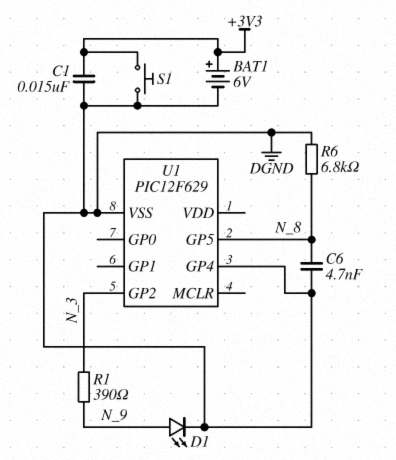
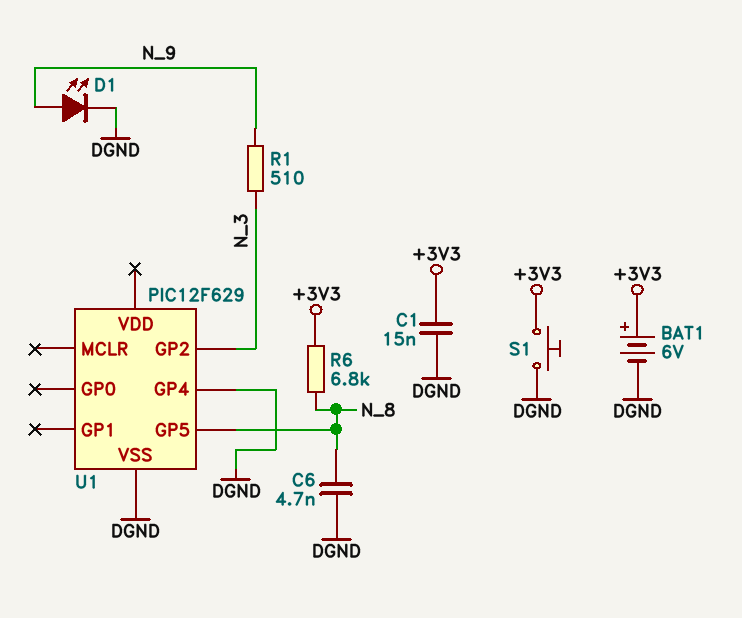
R1: 390 (N_3, N_9) -> 510 (N_3, N_9)
R6: 6.8k (DGND, N_8) -> 6.8k (+3V3, N_8)

